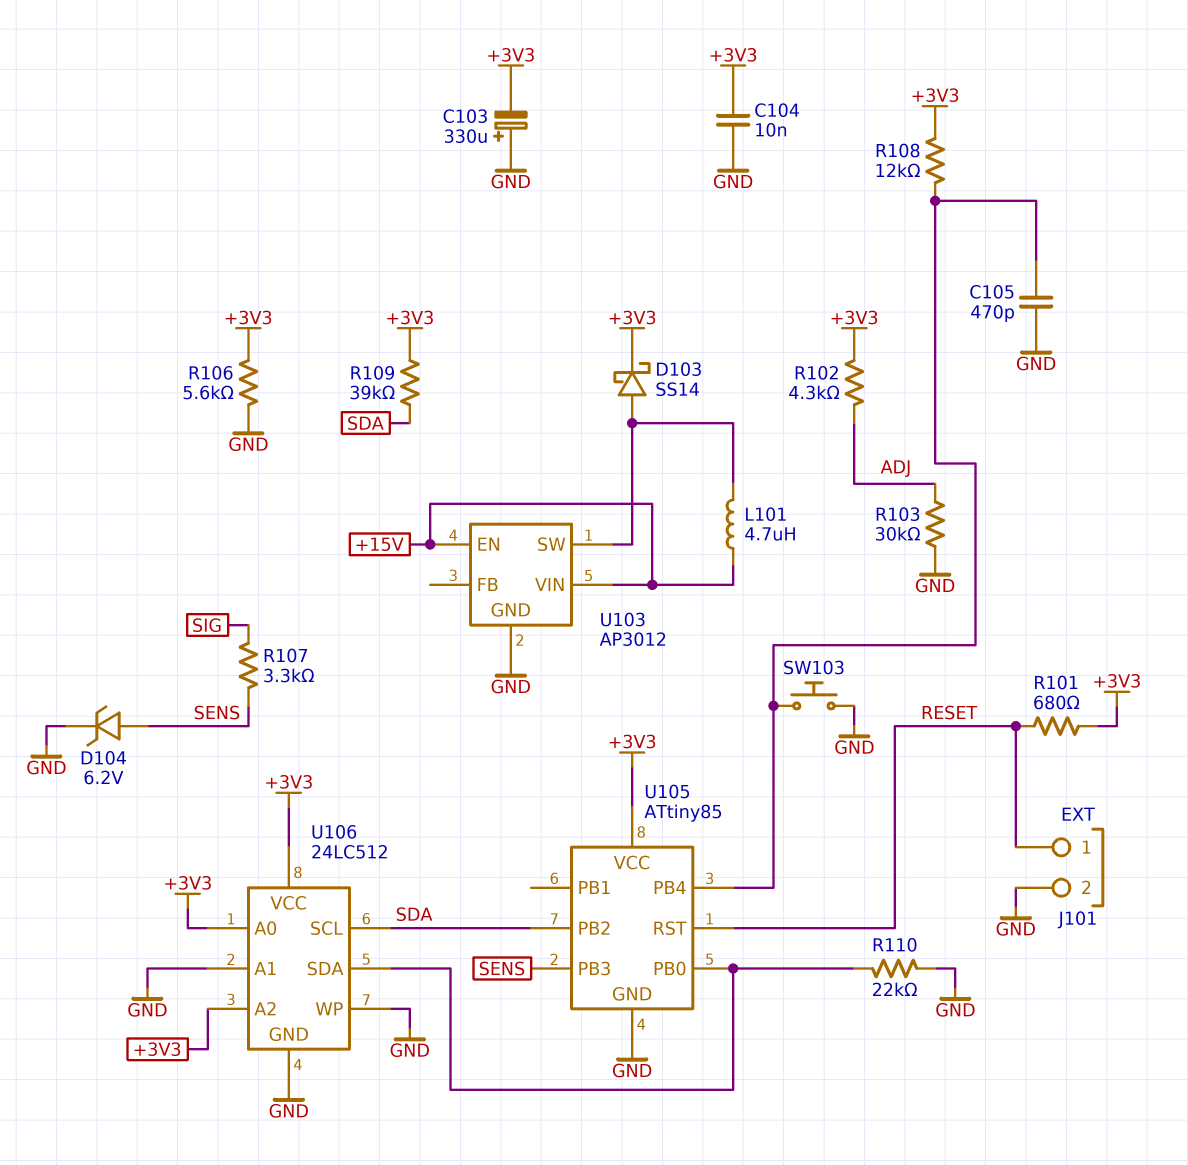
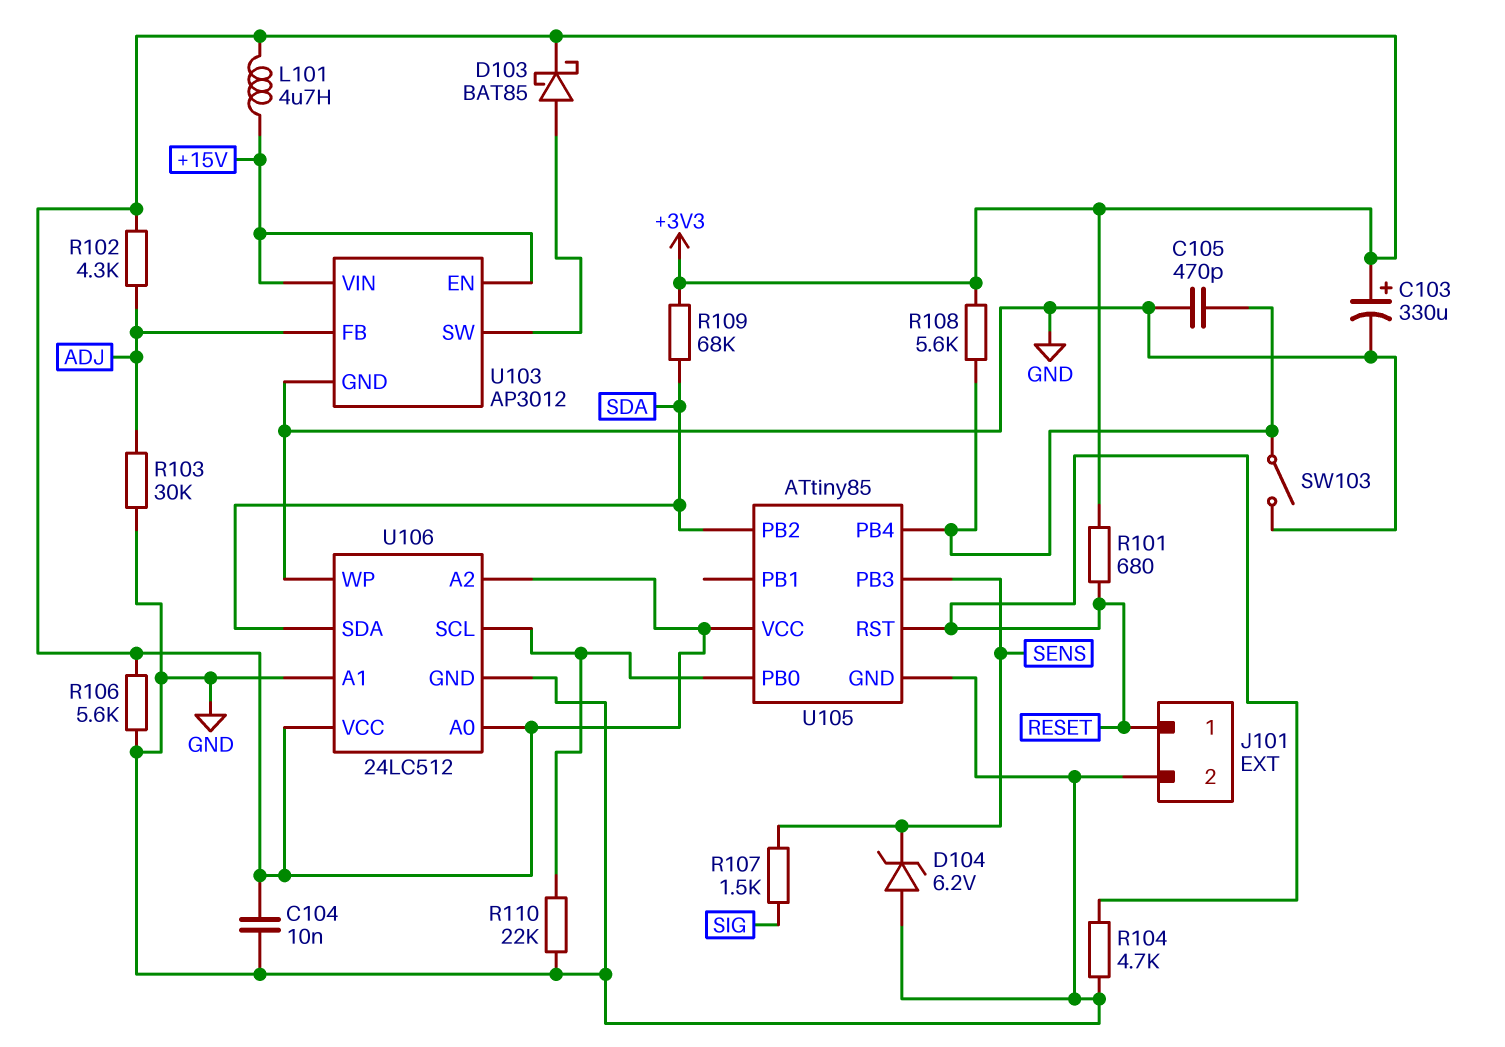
C103: 330uF (plus GND, minus +3V3) -> 330uF (plus +3V3, minus GND)
D103: schottky SS14 (A U103/SW, K +3V3) -> schottky BAT85 (A U103/SW, K +3V3)
D104: zener 6.2V (A SENS, K GND) -> zener 6.2V (A GND, K SENS)
L101: 4.7uH (+15V, U103/SW) -> 4.7uH (+3V3, +15V)
R104: none -> 4.7k (GND, RESET)
R107: 3.3k (SENS, SIG) -> 1.5k (SENS, SIG)
R108: 12k (+3V3, U105/PB4) -> 5.6k (+3V3, U105/PB4)
R109: 39k (+3V3, SDA) -> 68k (+3V3, SDA)
SW103: button (GND, U105/PB4) -> switch (GND, U105/PB4)
U103 pin FB: none -> ADJ
U106 pin SCL: SDA -> U105/PB0
U106 pin SDA: U105/PB0 -> SDA

